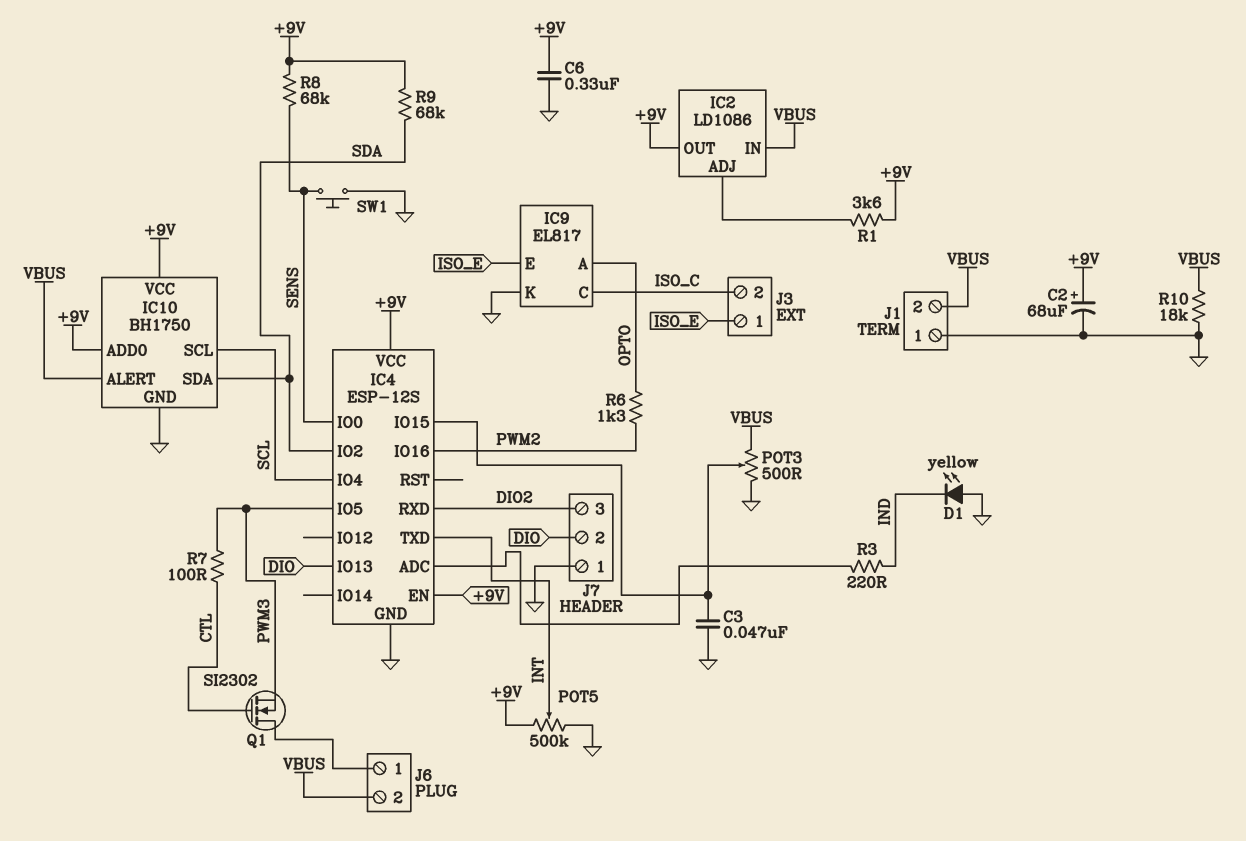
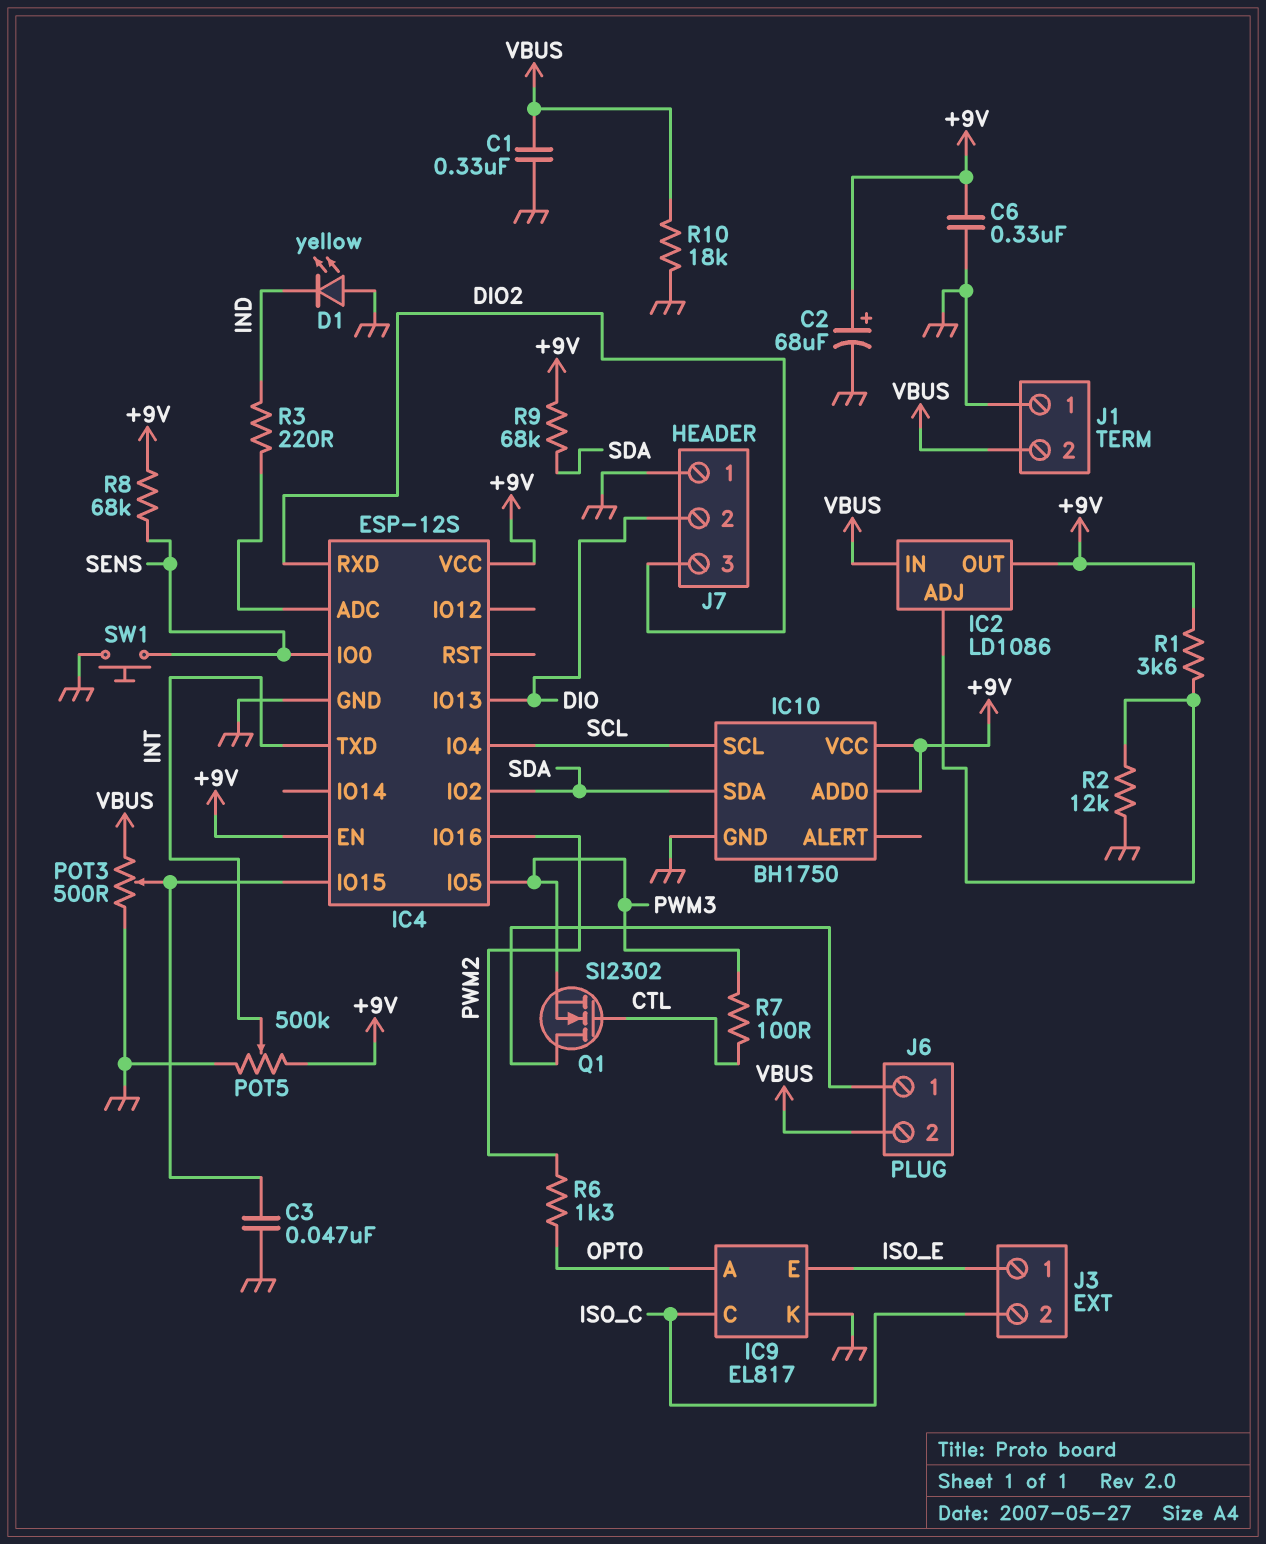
C1: none -> 330nF (GND, VBUS)
IC10 pin ALERT: VBUS -> none
R2: none -> 12k (GND, IC2/ADJ)

